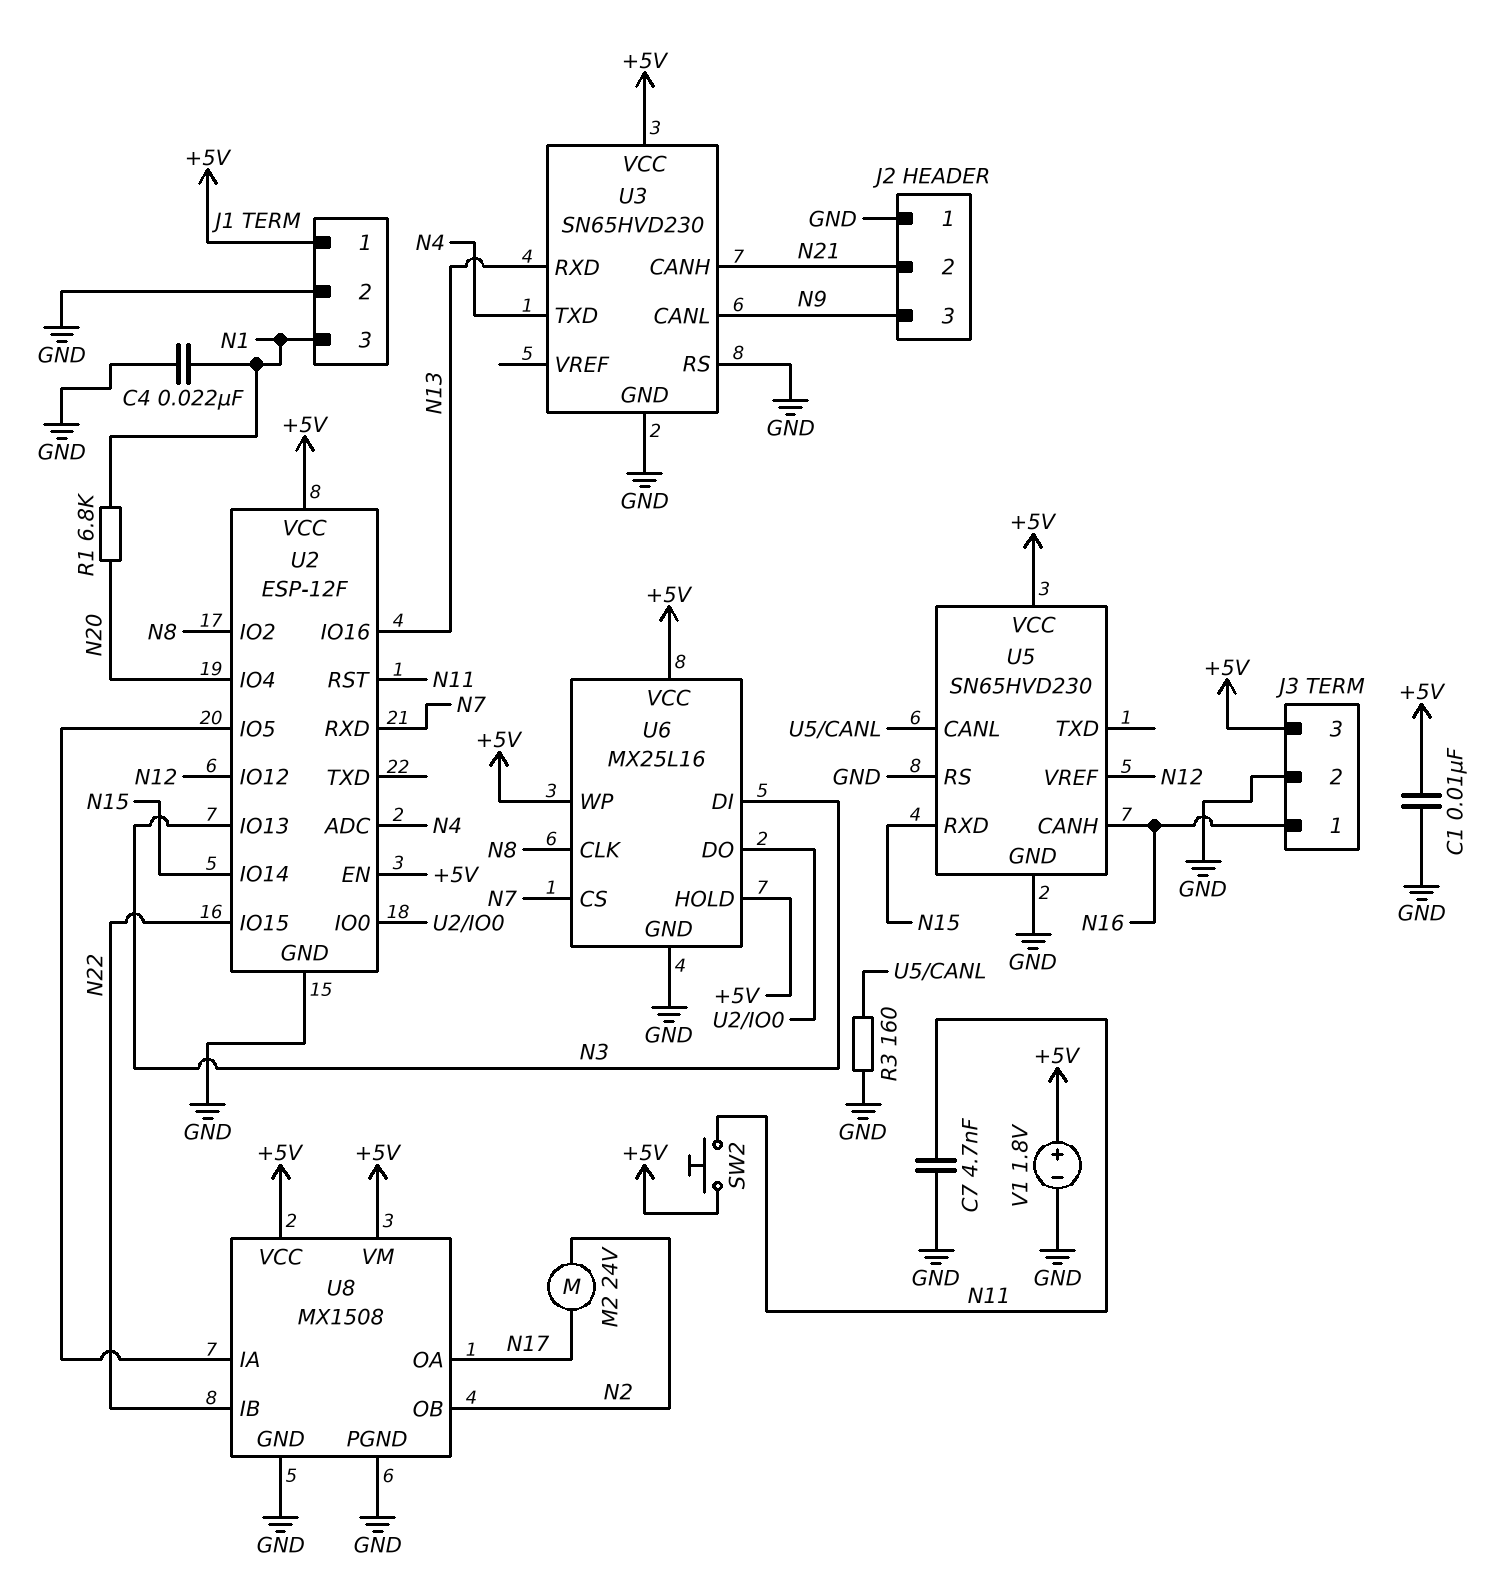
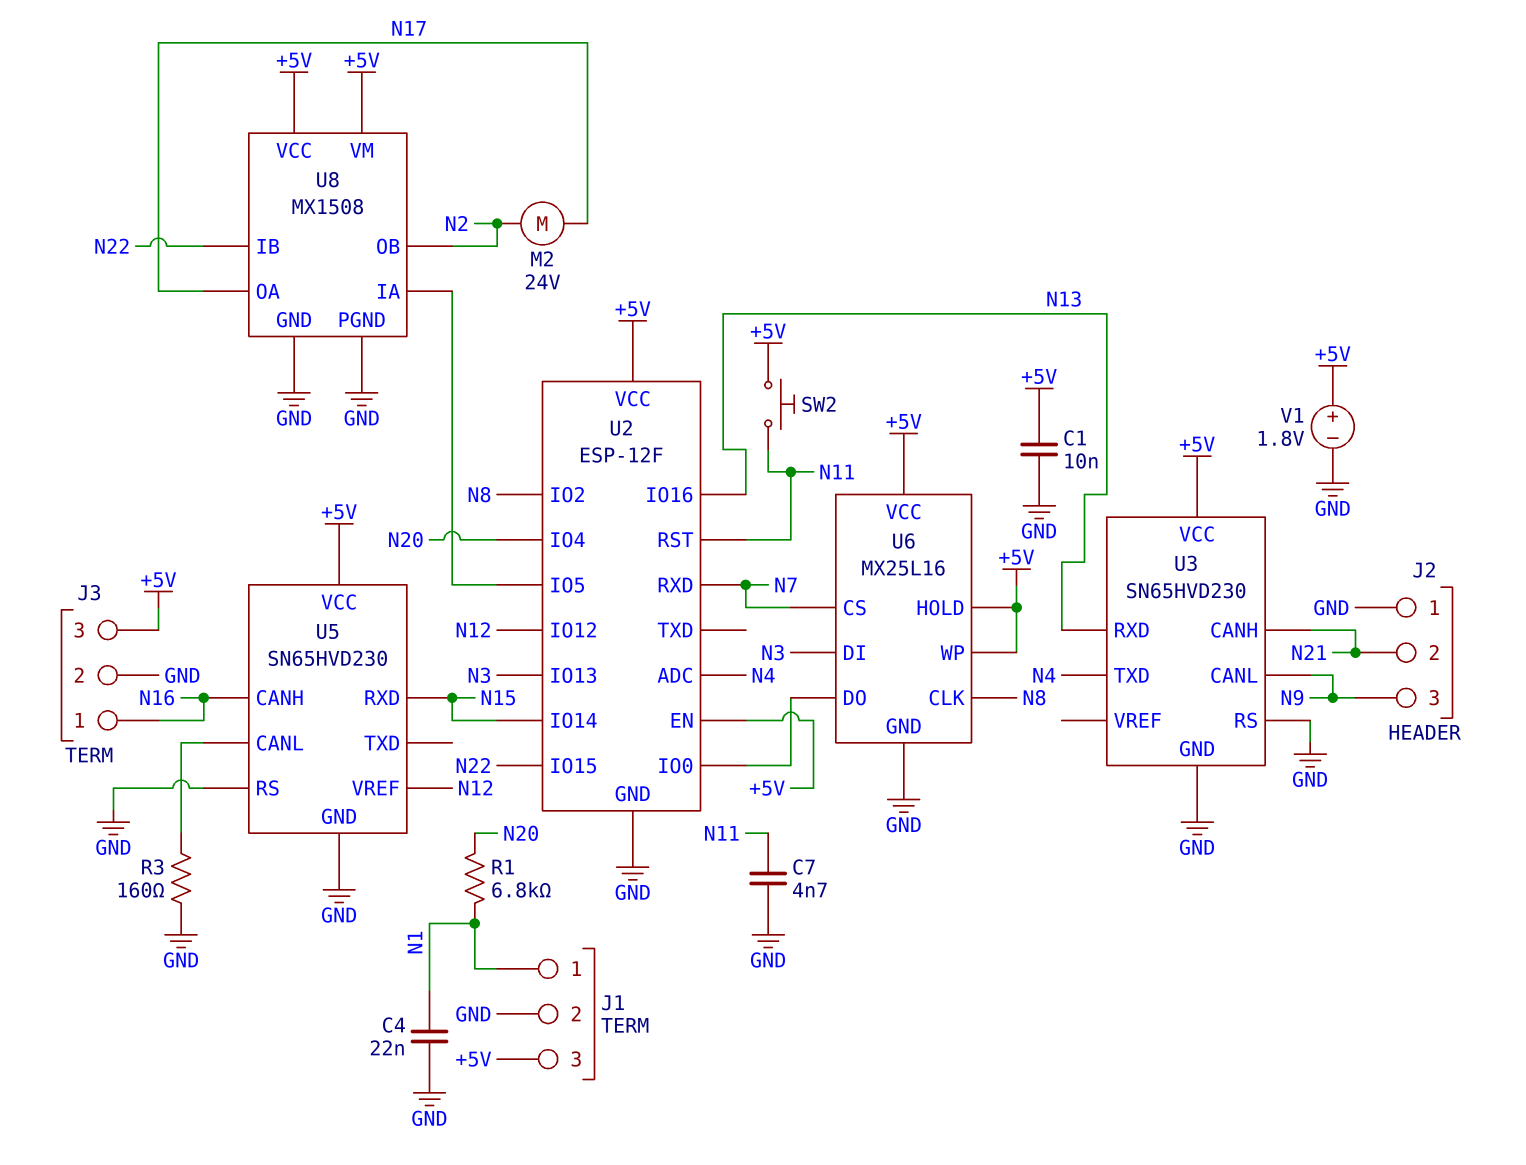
J1 pin 1: +5V -> N1
J1 pin 3: N1 -> +5V

